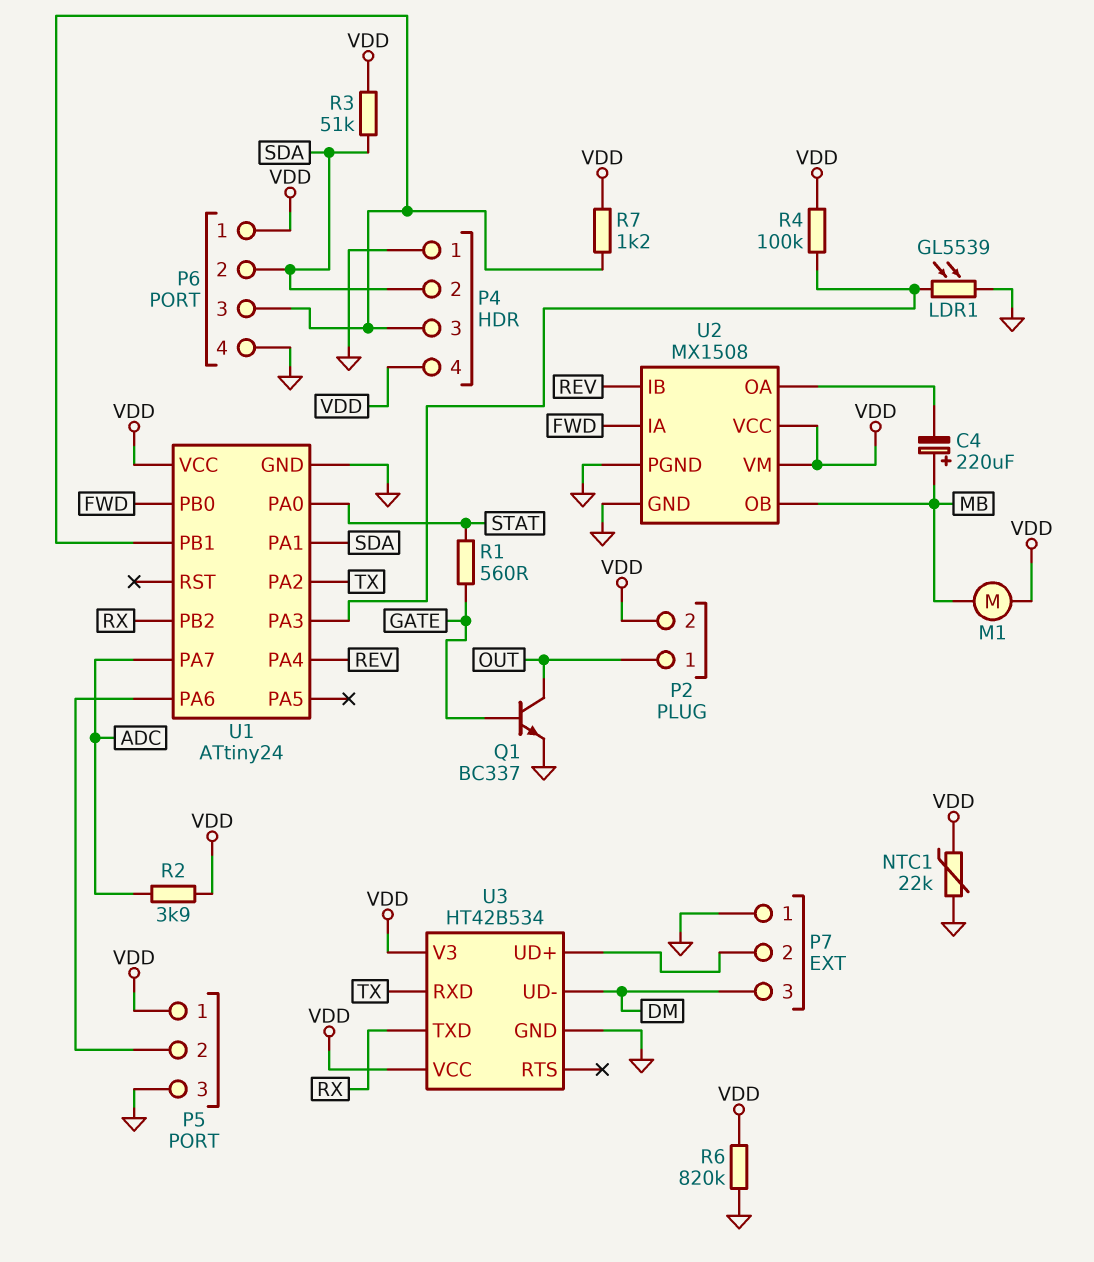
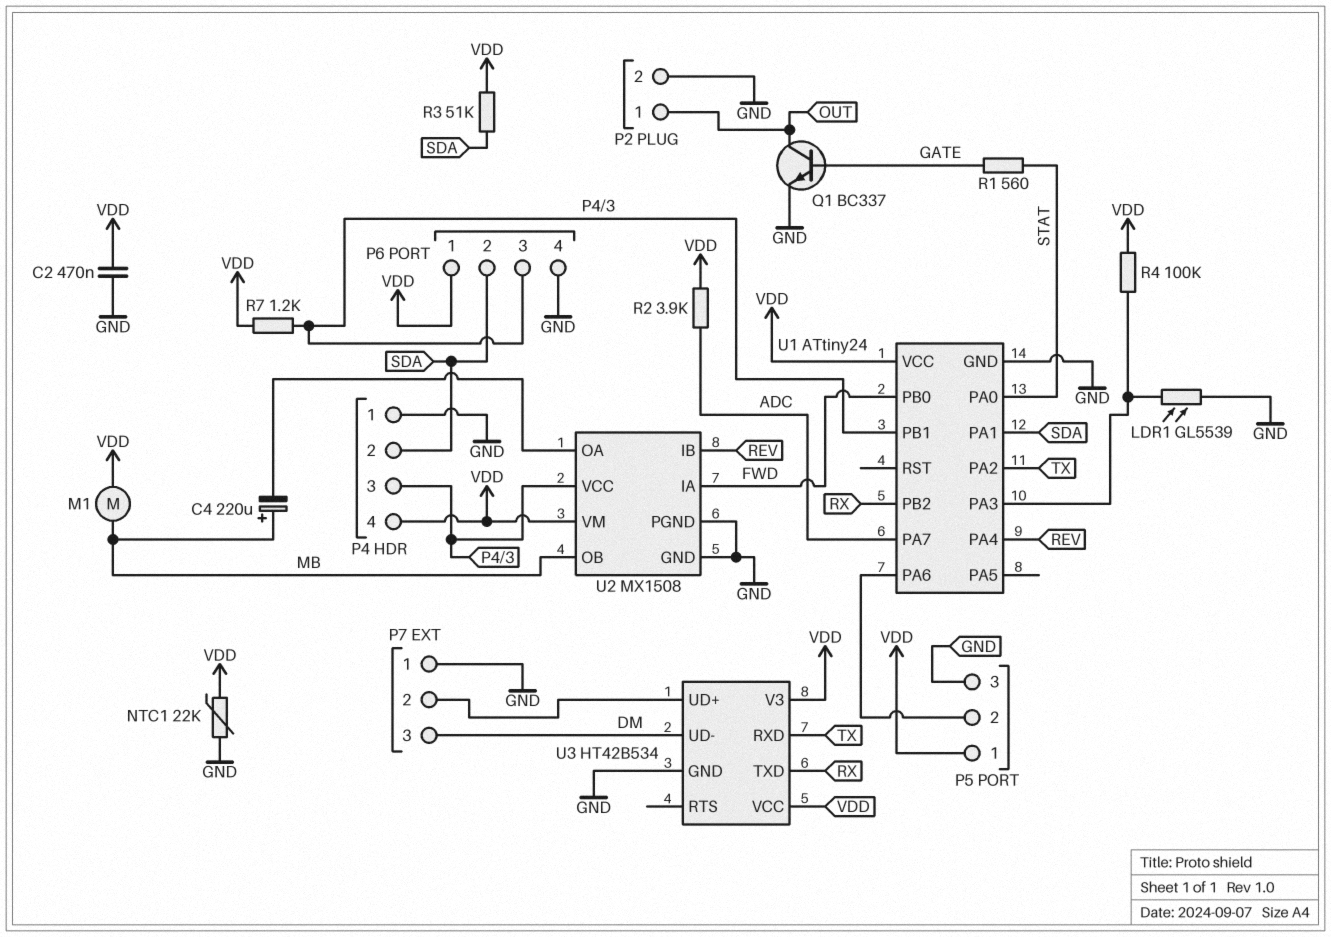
C2: none -> 470nF (GND, VDD)
P2 pin 2: VDD -> GND
R6: 820k (GND, VDD) -> none
U2 pin VCC: VDD -> P4/3

